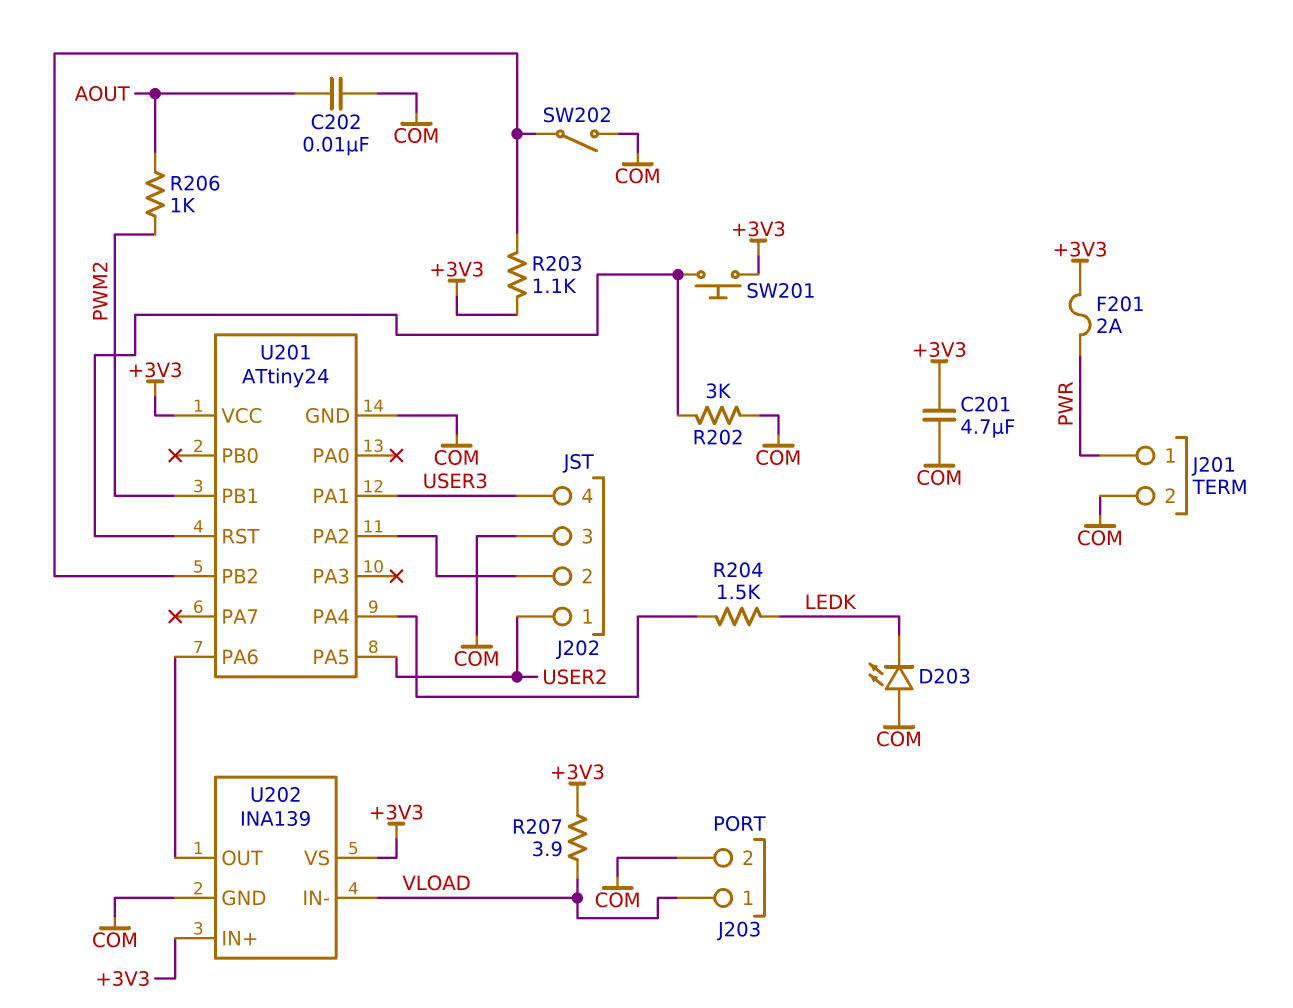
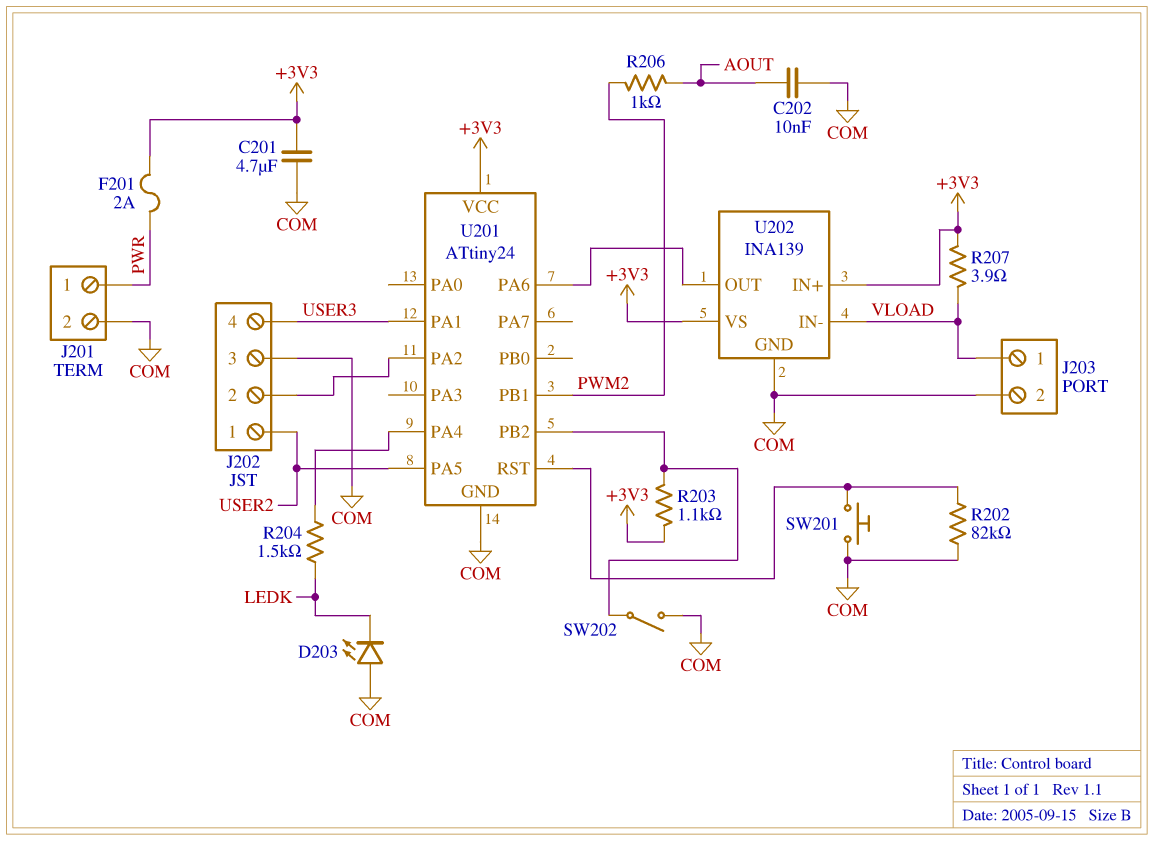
R202: 3k (COM, U201/RST) -> 82k (COM, U201/RST)
SW201: button (+3V3, U201/RST) -> button (COM, U201/RST)

